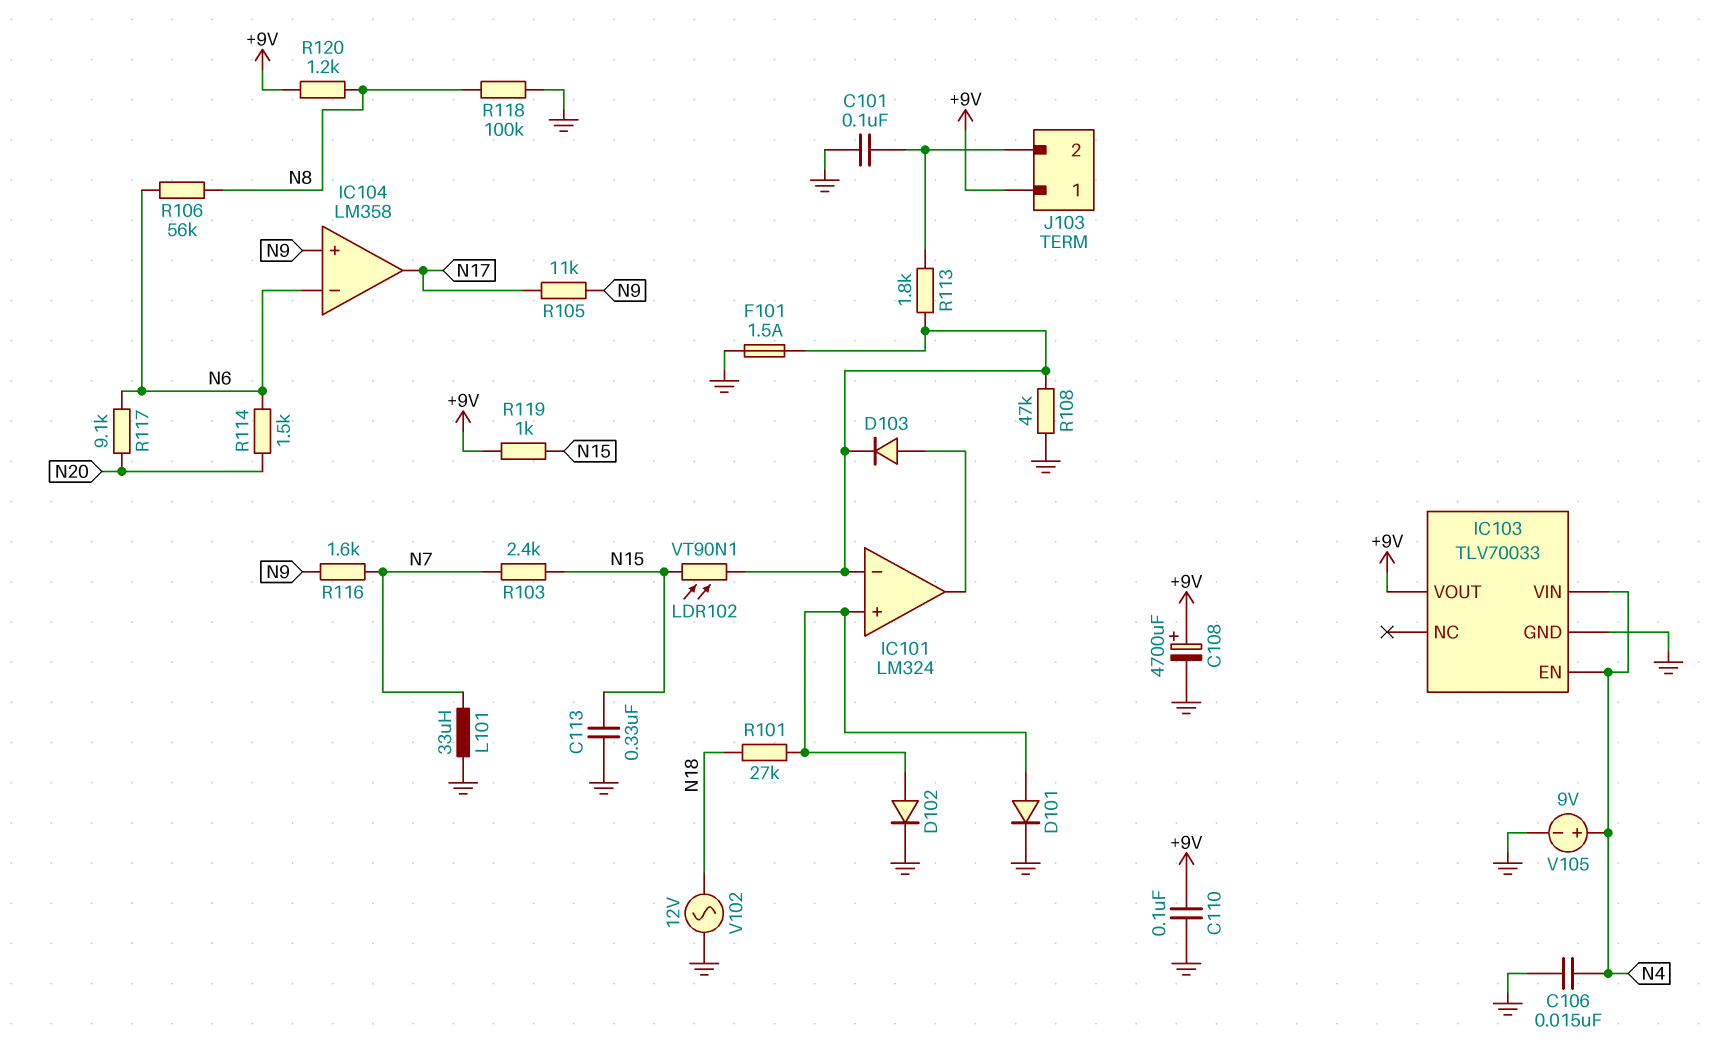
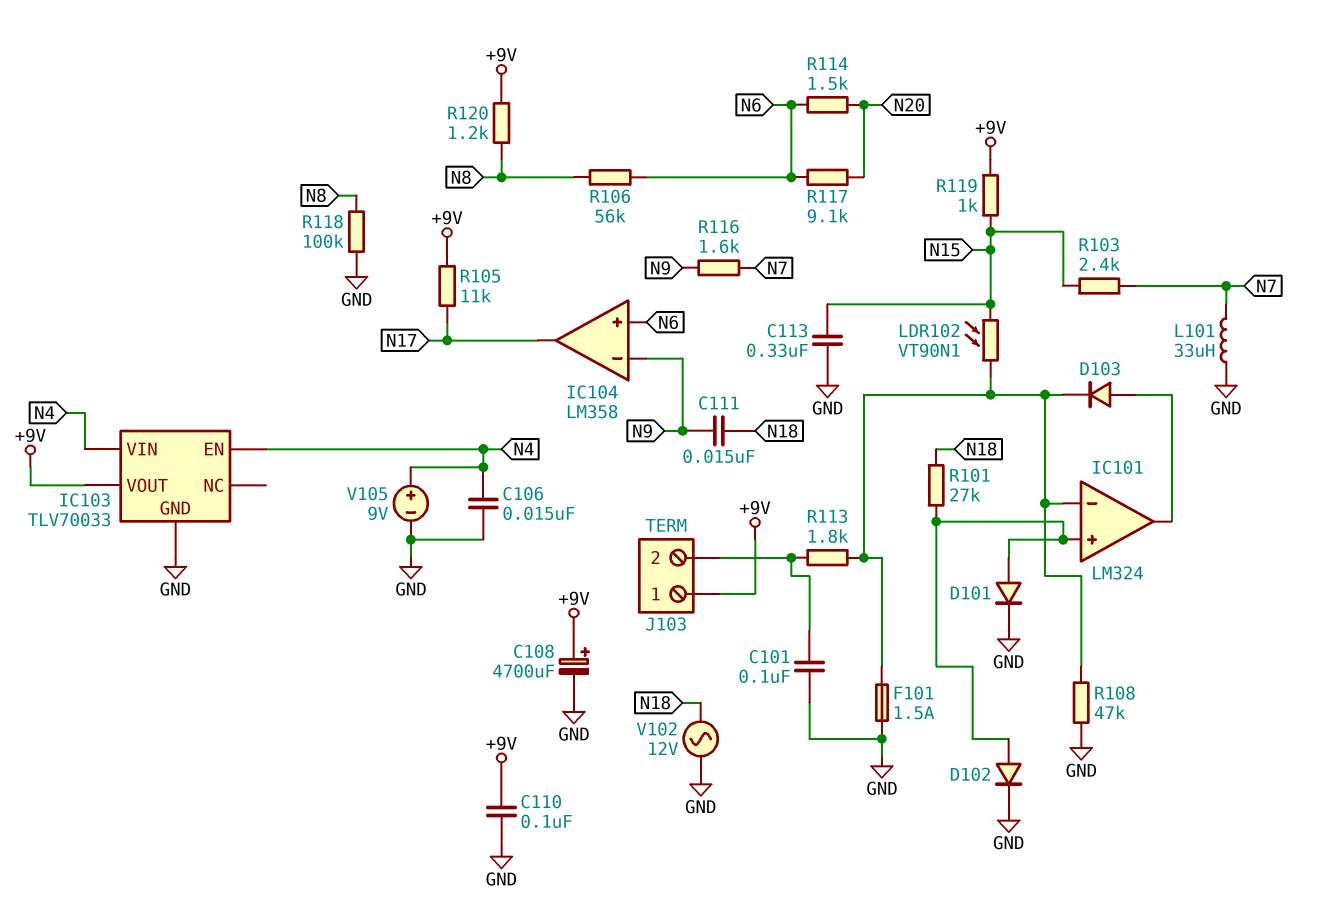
C111: none -> 15nF (N9, N18)
IC104 pin in+: N9 -> N6
IC104 pin in-: N6 -> N9
R105: 11k (N9, N17) -> 11k (+9V, N17)

